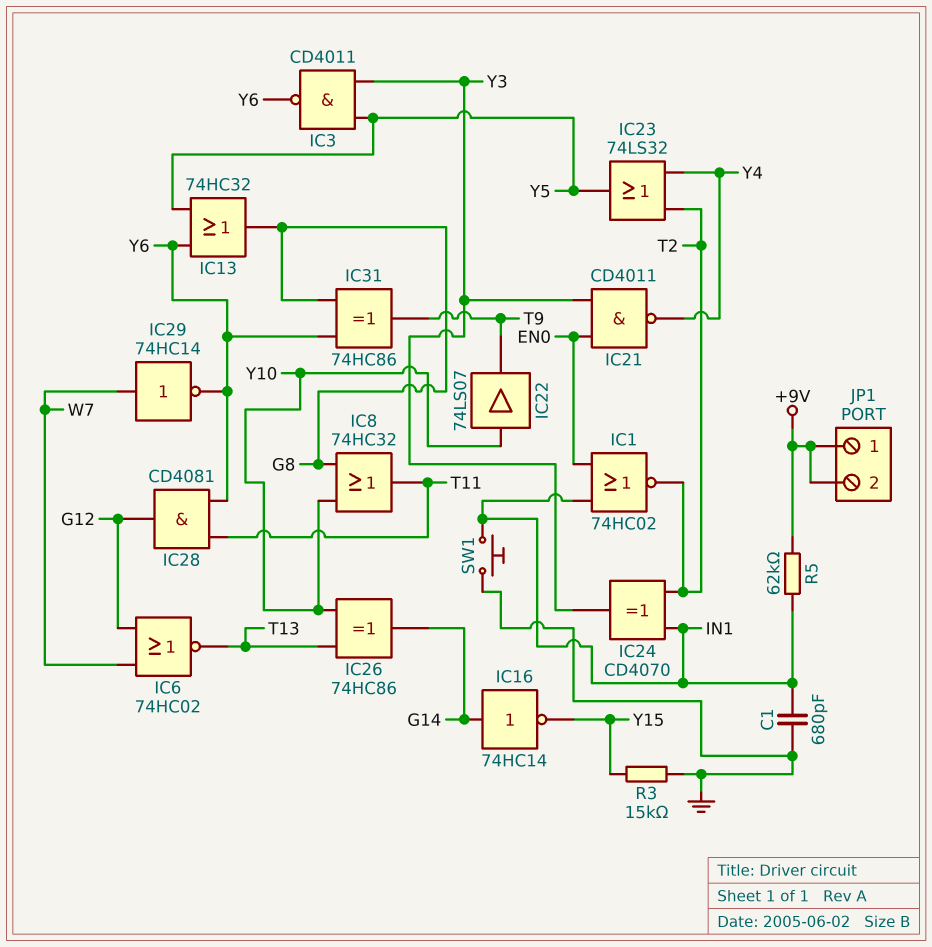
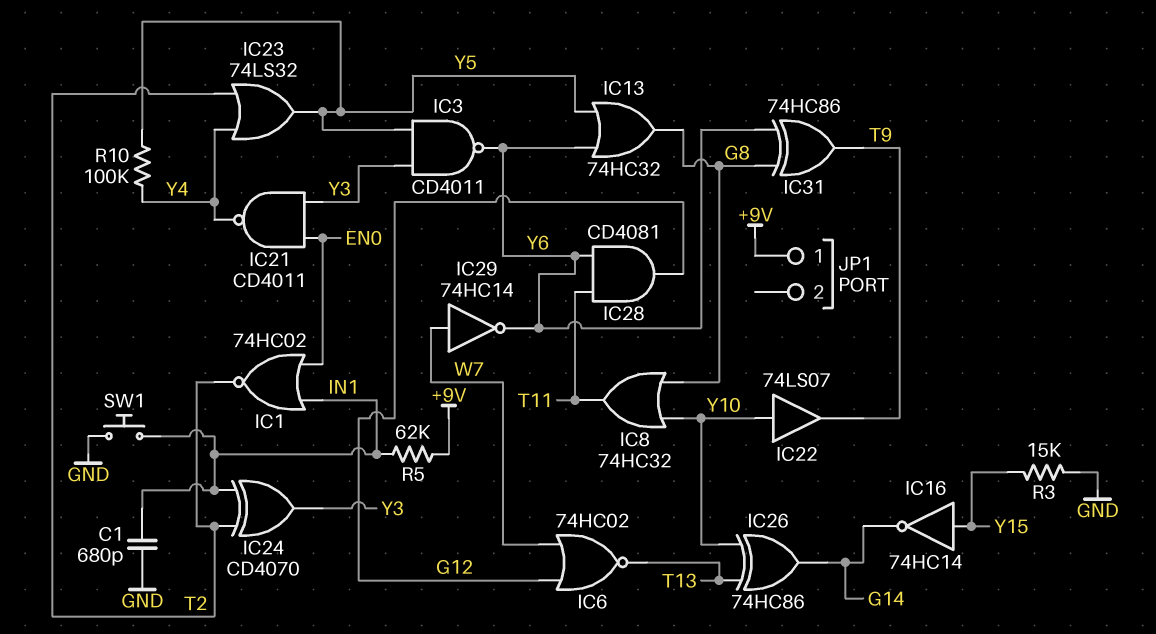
IC16: NOT 74HC14 (in G14, out Y15) -> NOT 74HC14 (in Y15, out G14)
JP1 pin 2: +9V -> none
R10: none -> 100k (Y4, Y5)

